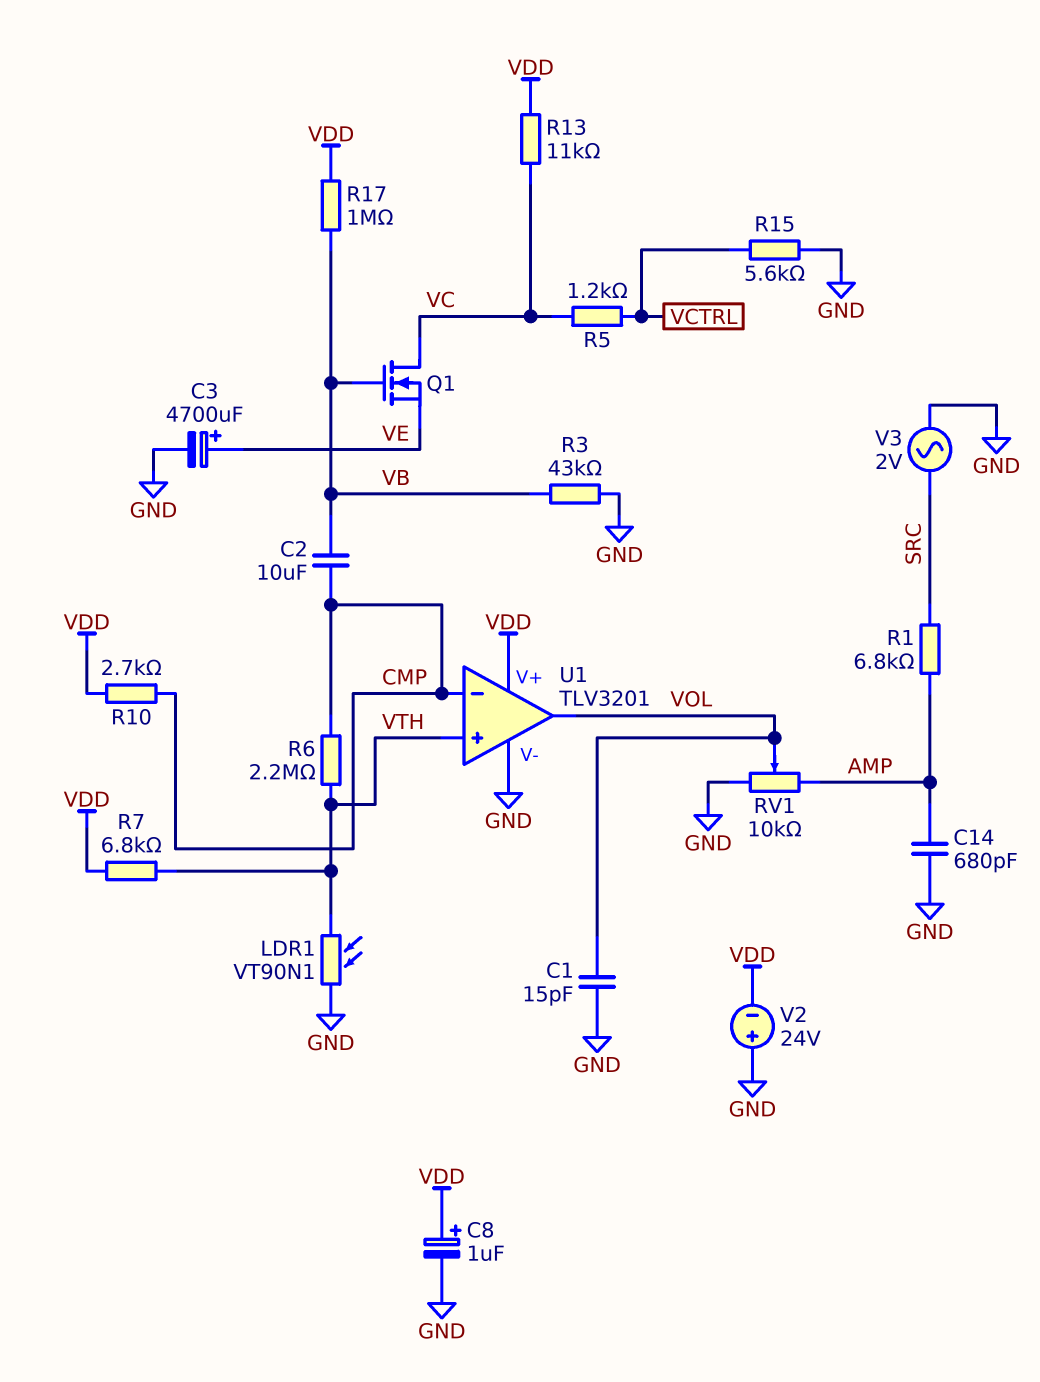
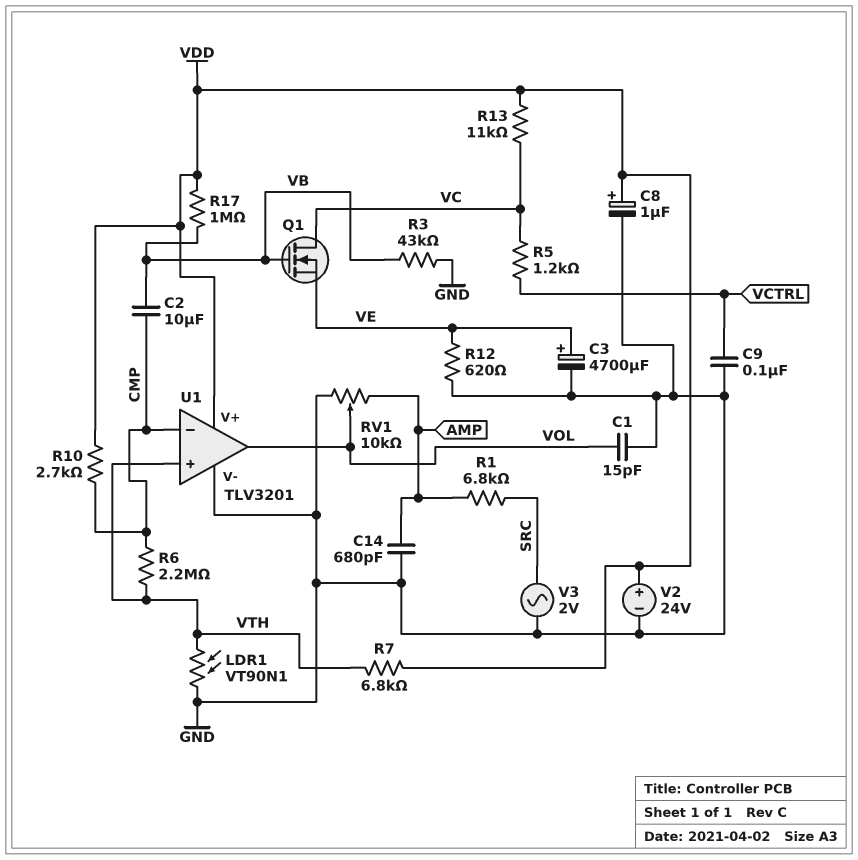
C9: none -> 100nF (GND, VCTRL)
R12: none -> 620 (GND, VE)
R15: 5.6k (GND, VCTRL) -> none
V2: 24V (plus GND, minus VDD) -> 24V (plus VDD, minus GND)

